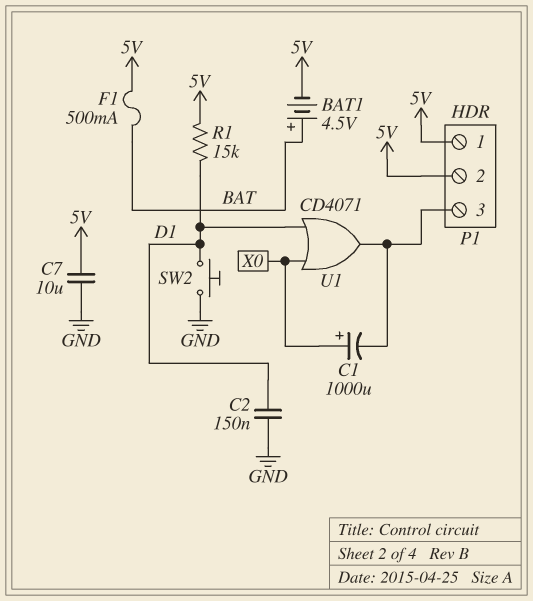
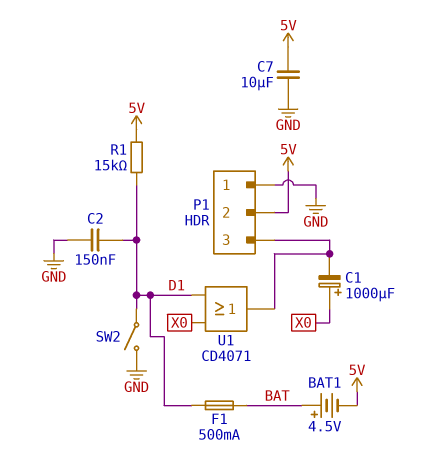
F1: 500mA (5V, BAT) -> 500mA (BAT, D1)
P1 pin 1: 5V -> GND
SW2: button (D1, GND) -> switch (D1, GND)

